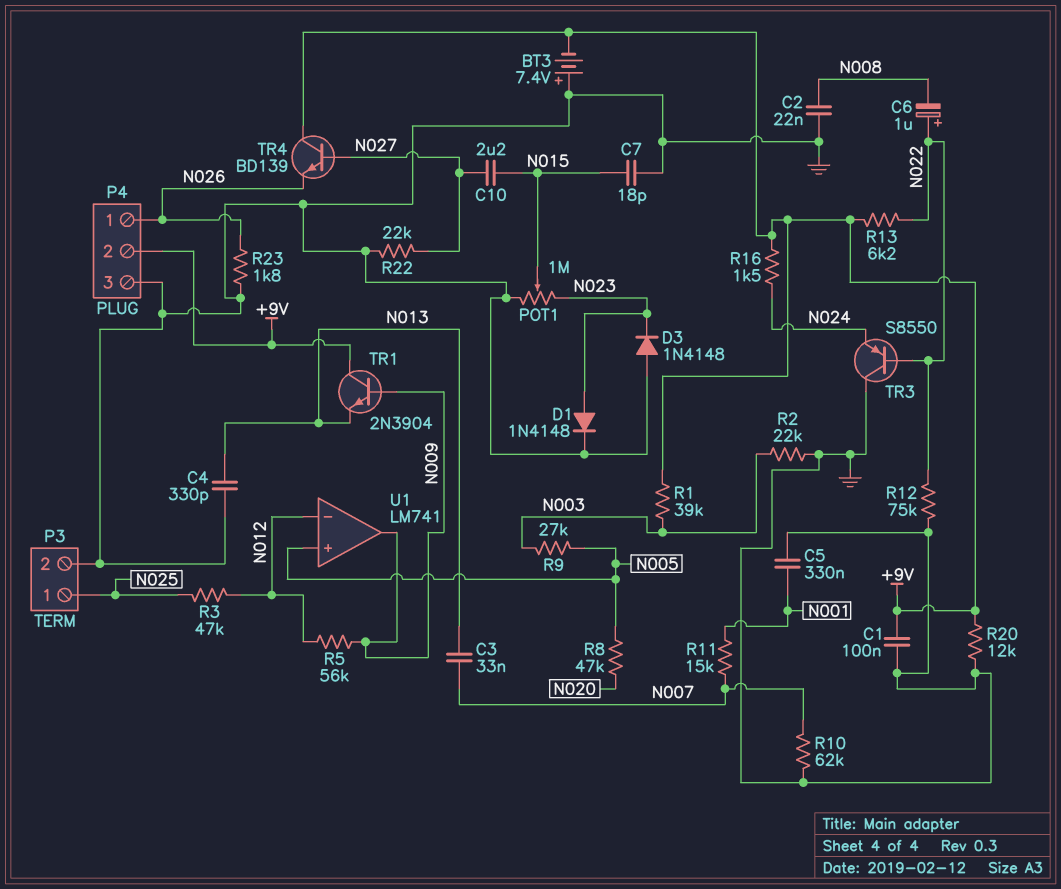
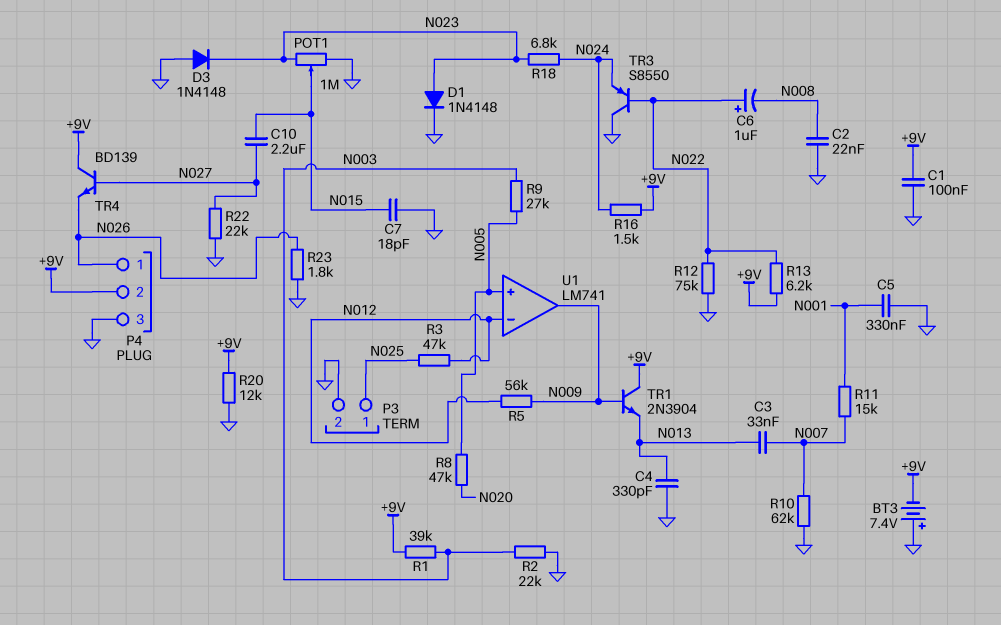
R18: none -> 6.8k (N023, N024)

